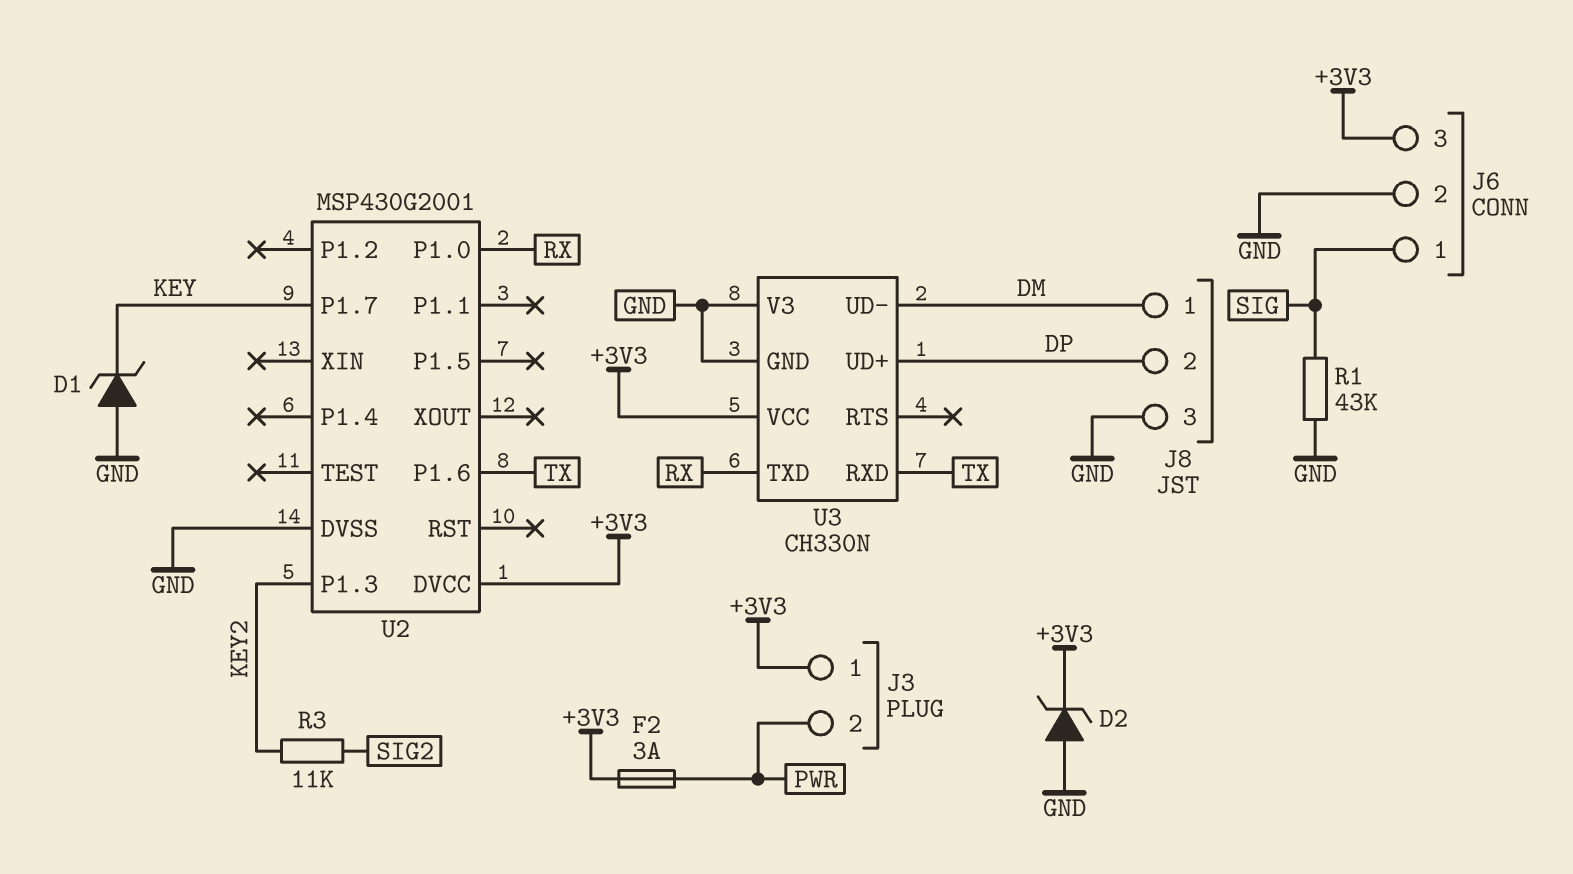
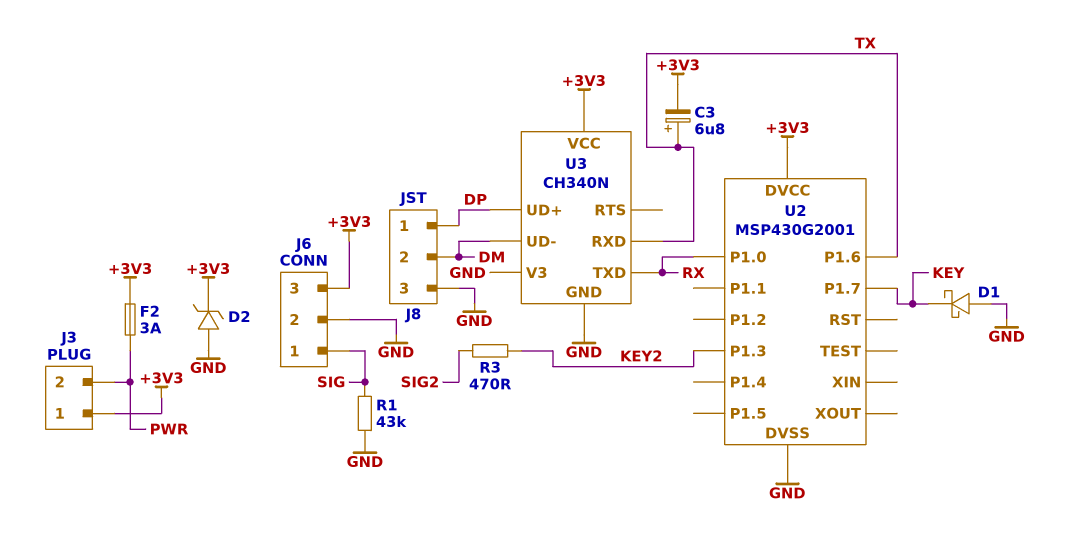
C3: none -> 6.8uF (plus TX, minus +3V3)
D1: zener (A GND, K KEY) -> schottky (A GND, K KEY)
J8 pin 1: DM -> DP
J8 pin 2: DP -> DM
R3: 11k (KEY2, SIG2) -> 470 (KEY2, SIG2)
U3: CH330N -> CH340N

